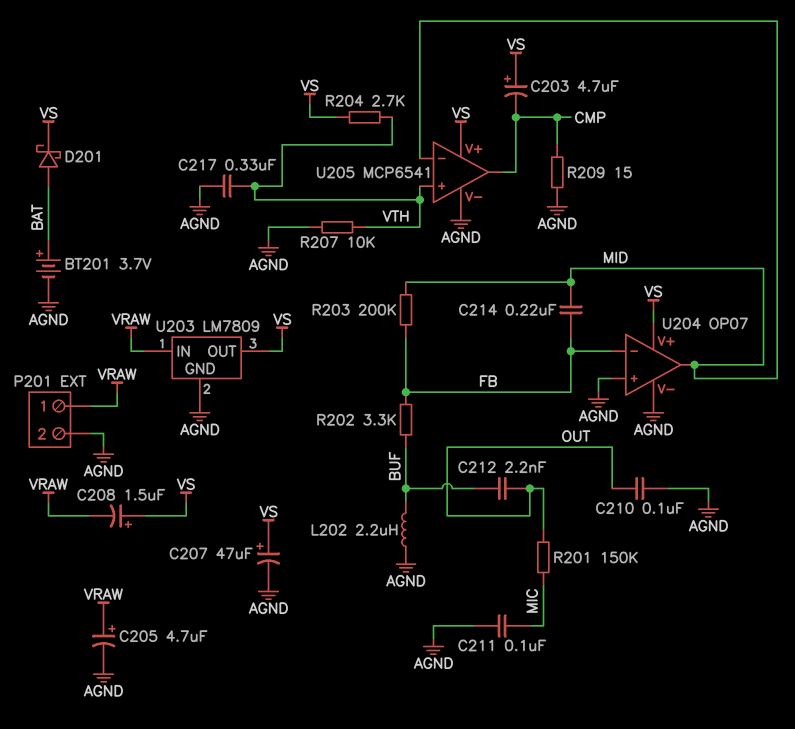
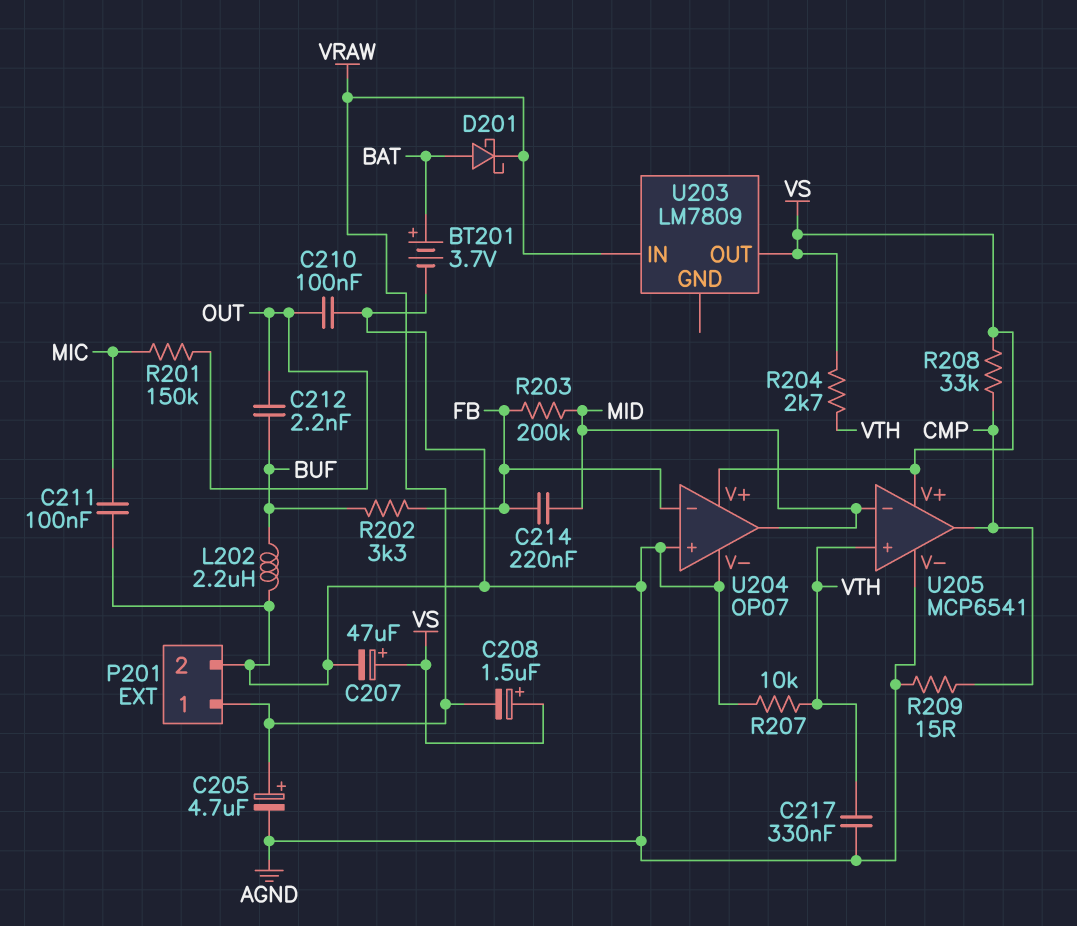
C203: 4.7uF (plus VS, minus CMP) -> none
D201: schottky (A BAT, K VS) -> schottky (A BAT, K VRAW)
R208: none -> 33k (CMP, VS)
U203 pin GND: AGND -> none

